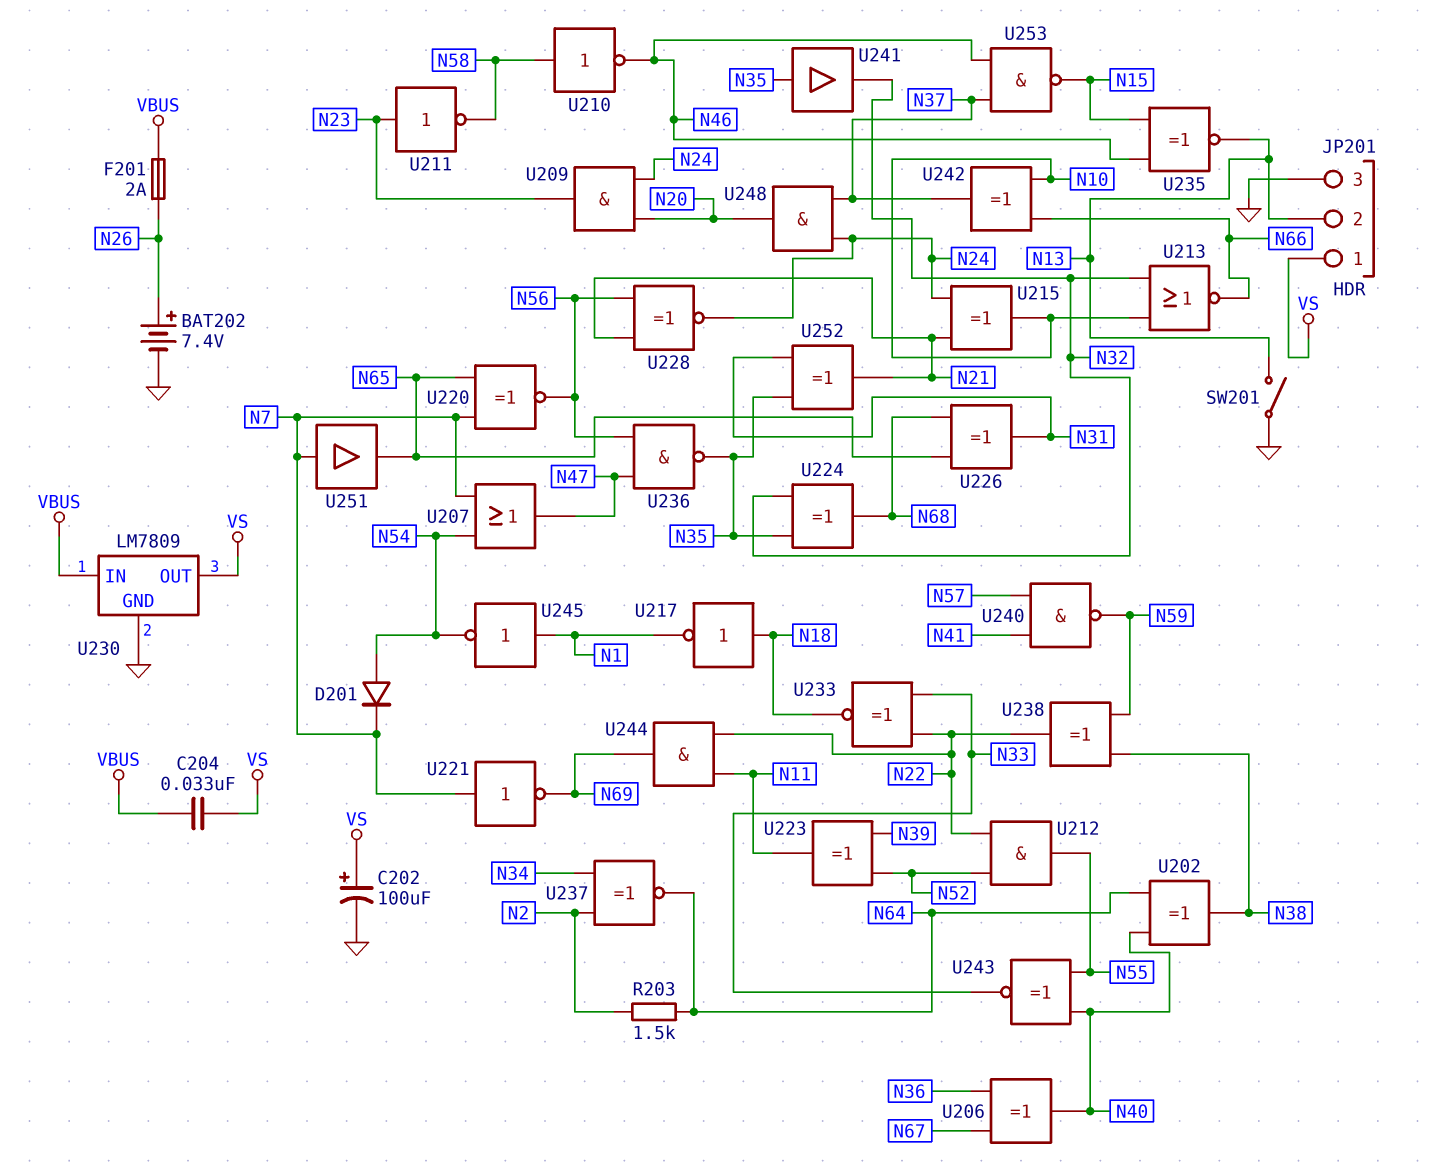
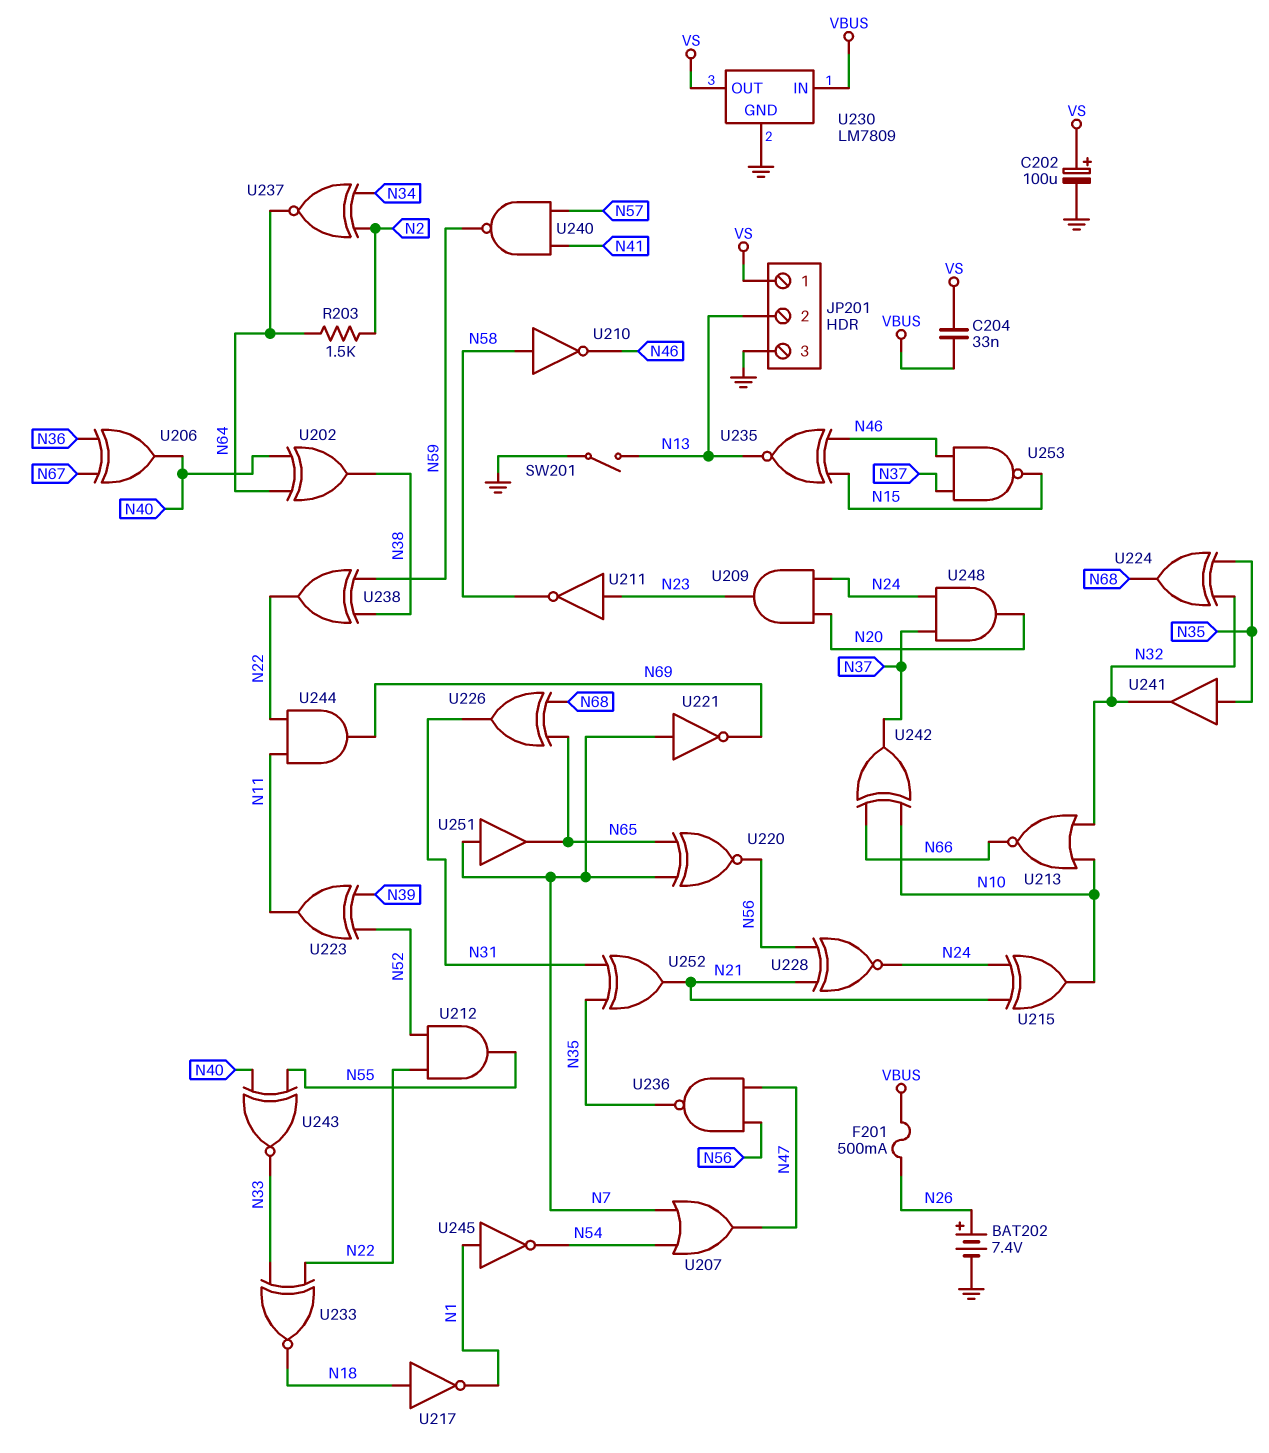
D201: diode (A N54, K N7) -> none
F201: 2A (N26, VBUS) -> 500mA (N26, VBUS)

